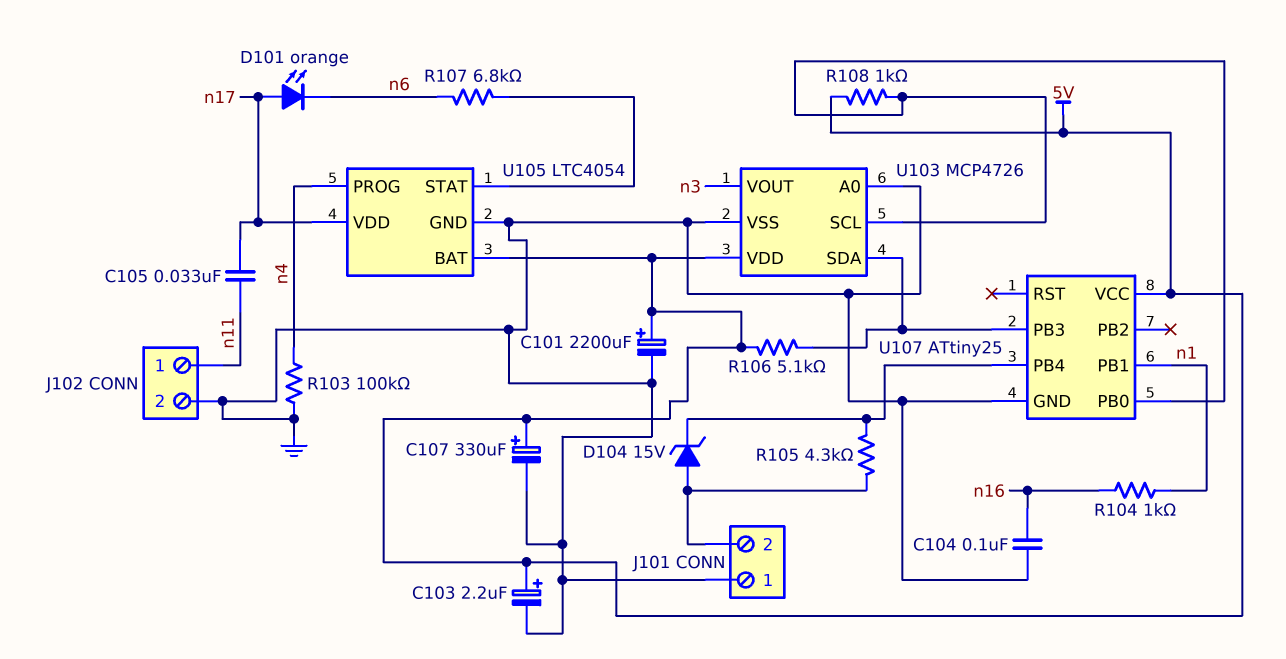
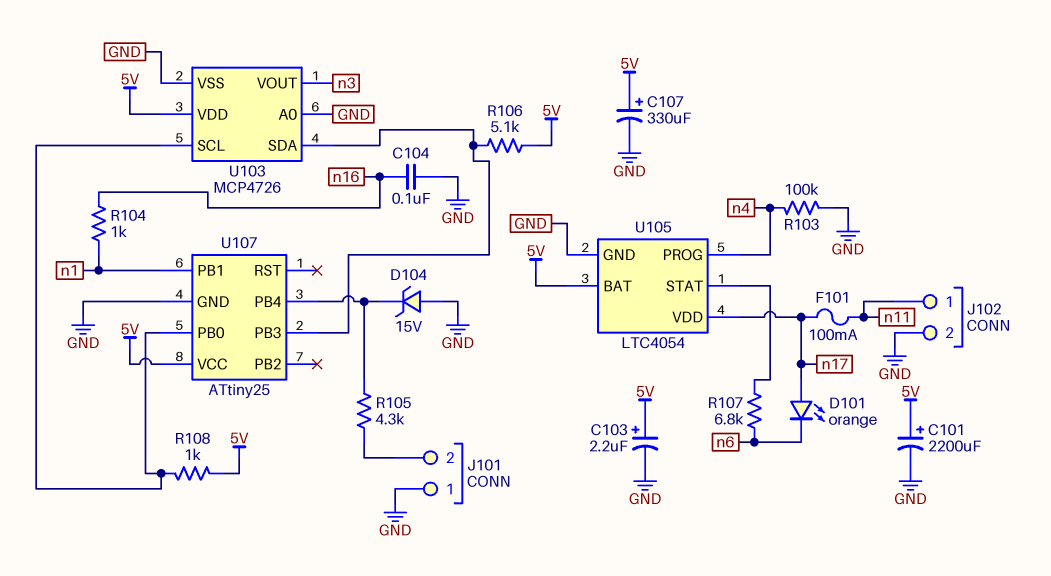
C105: 33nF (n11, n17) -> none
D104: zener 15V (A J101/2, K U107/PB4) -> zener 15V (A GND, K U107/PB4)
F101: none -> 100mA (n11, n17)

